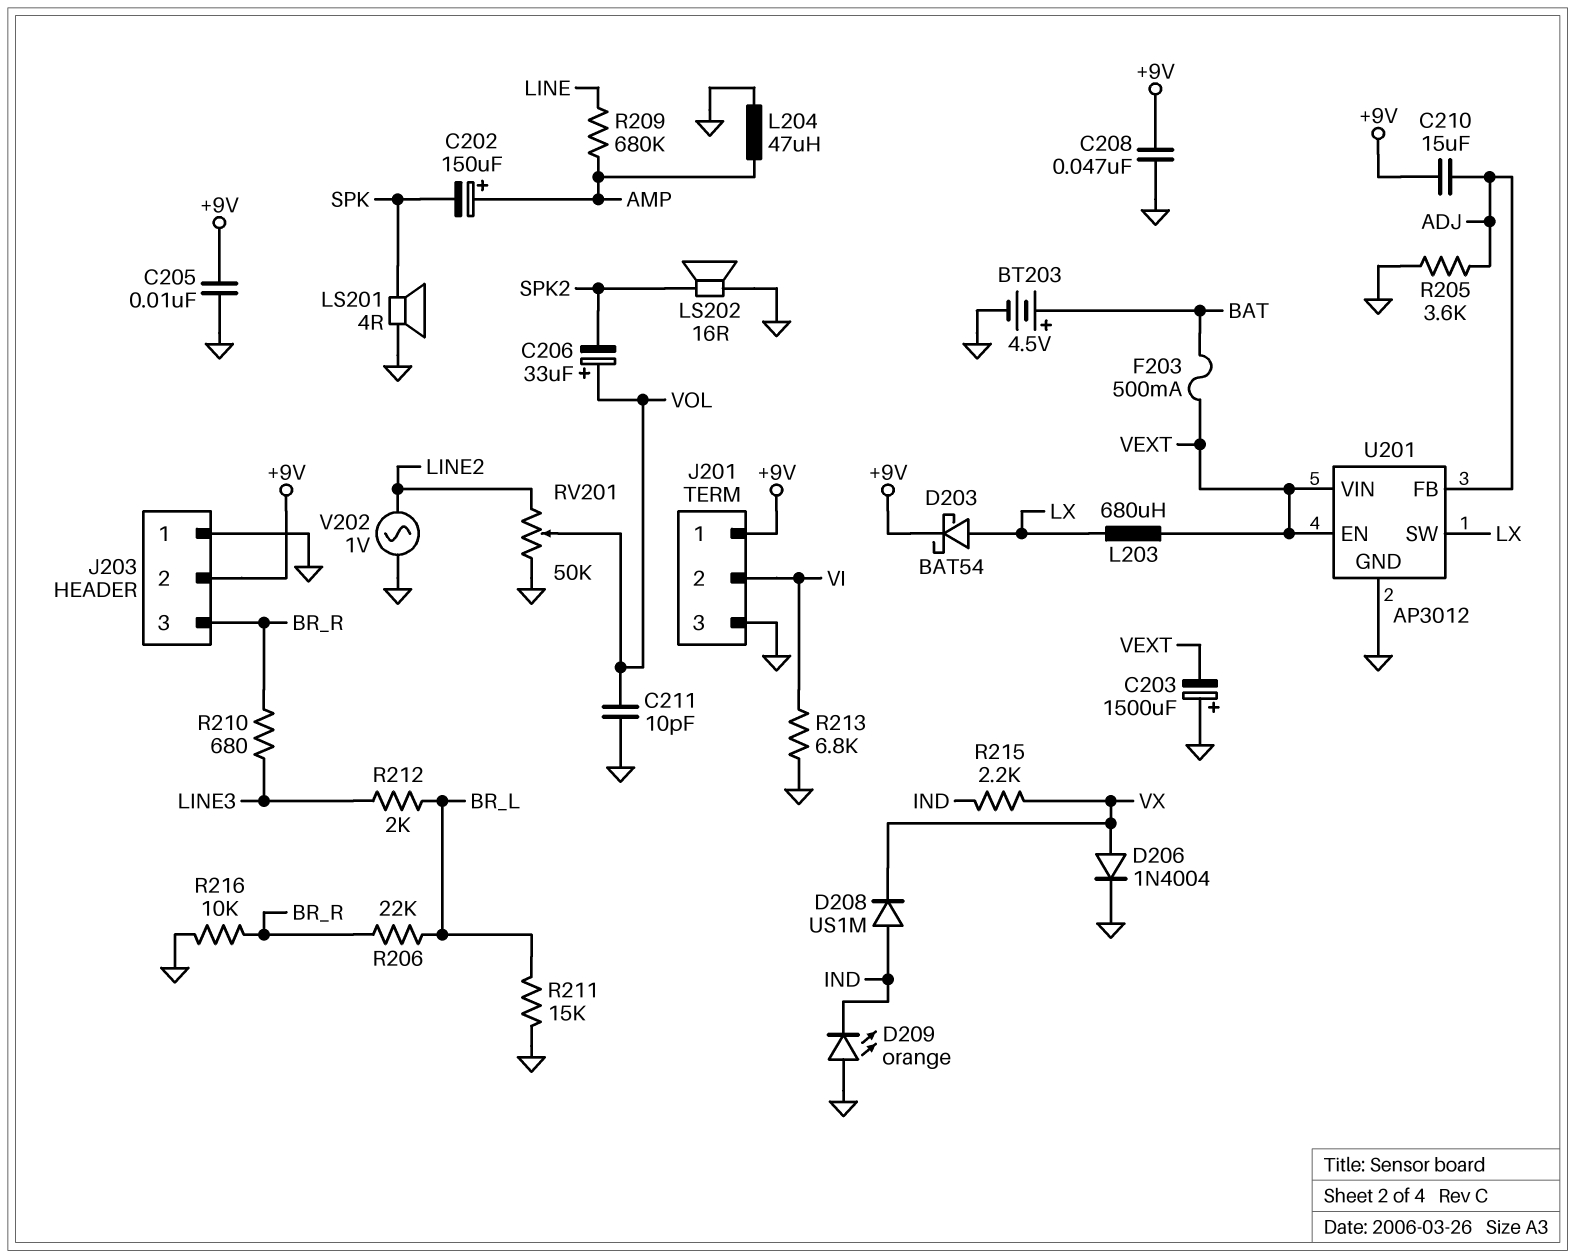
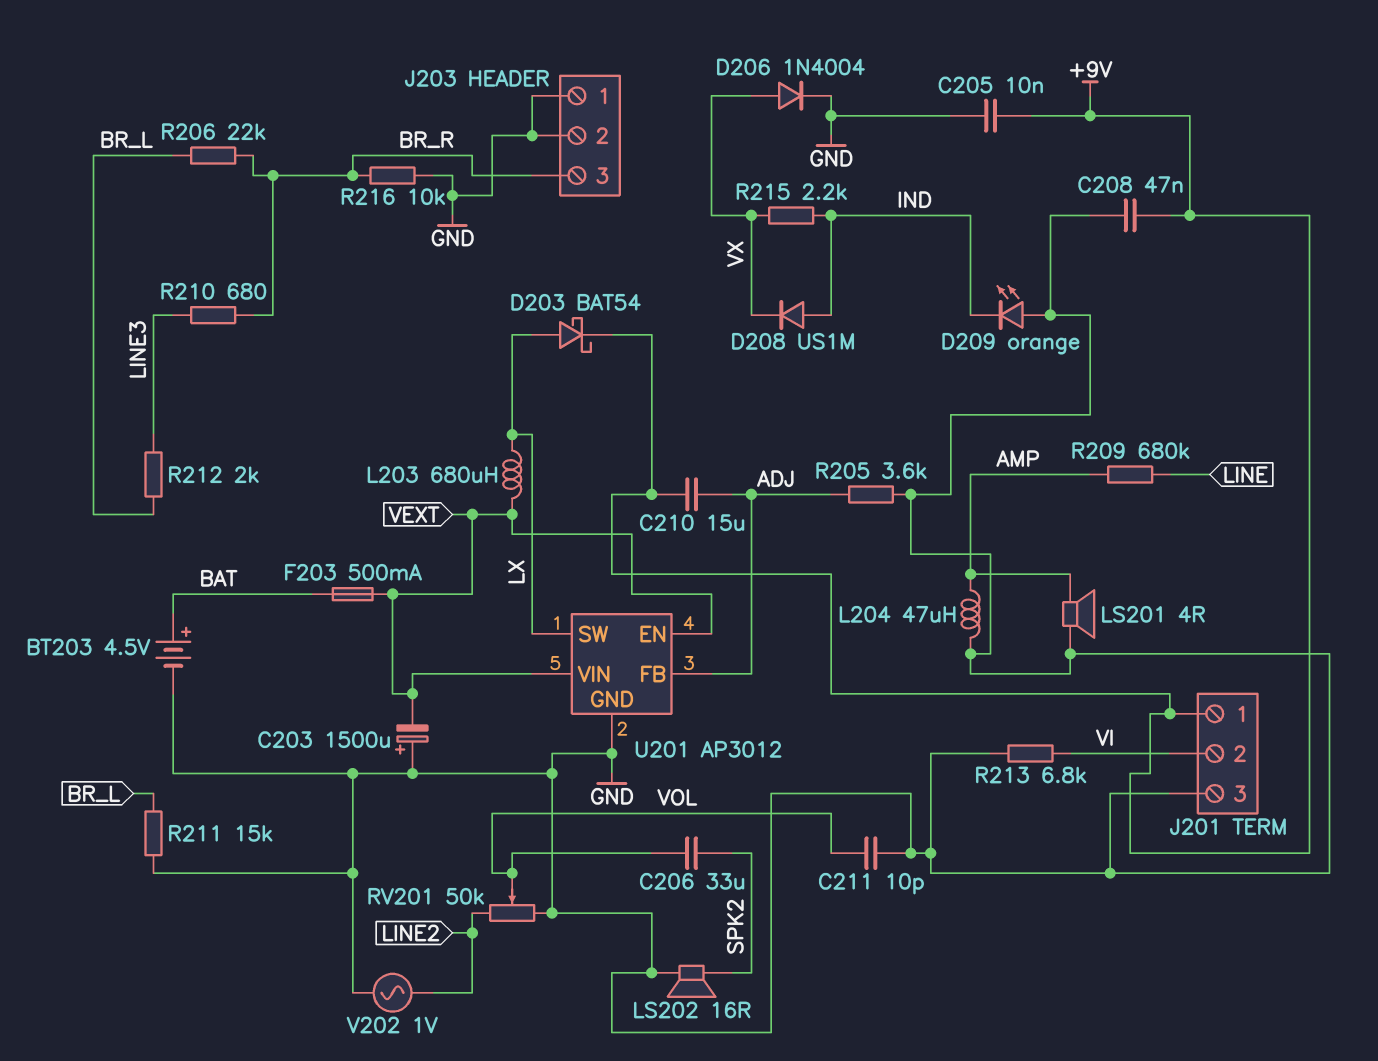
C202: 150uF (plus AMP, minus SPK) -> none
C206: 33uF (plus VOL, minus SPK2) -> 33uF (SPK2, VOL)
J203 pin 2: +9V -> GND
LS201: speaker 4R (GND, SPK) -> speaker 4R (AMP, GND)

